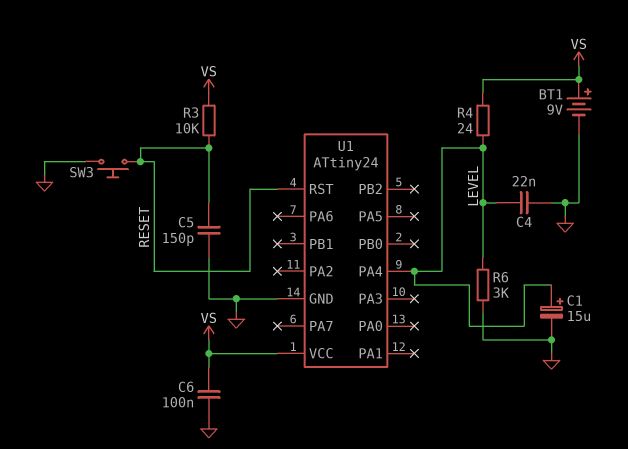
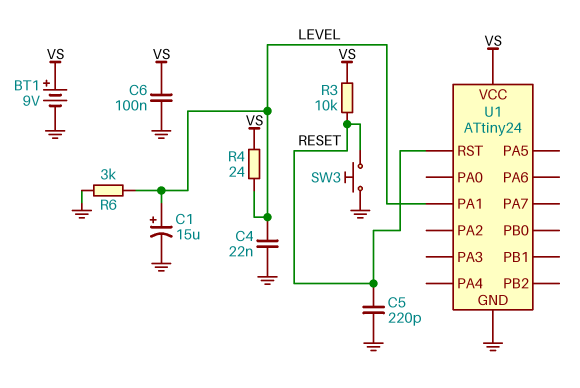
C5: 150pF (GND, RESET) -> 220pF (GND, RESET)
U1 pin PA1: none -> LEVEL
U1 pin PA4: LEVEL -> none

